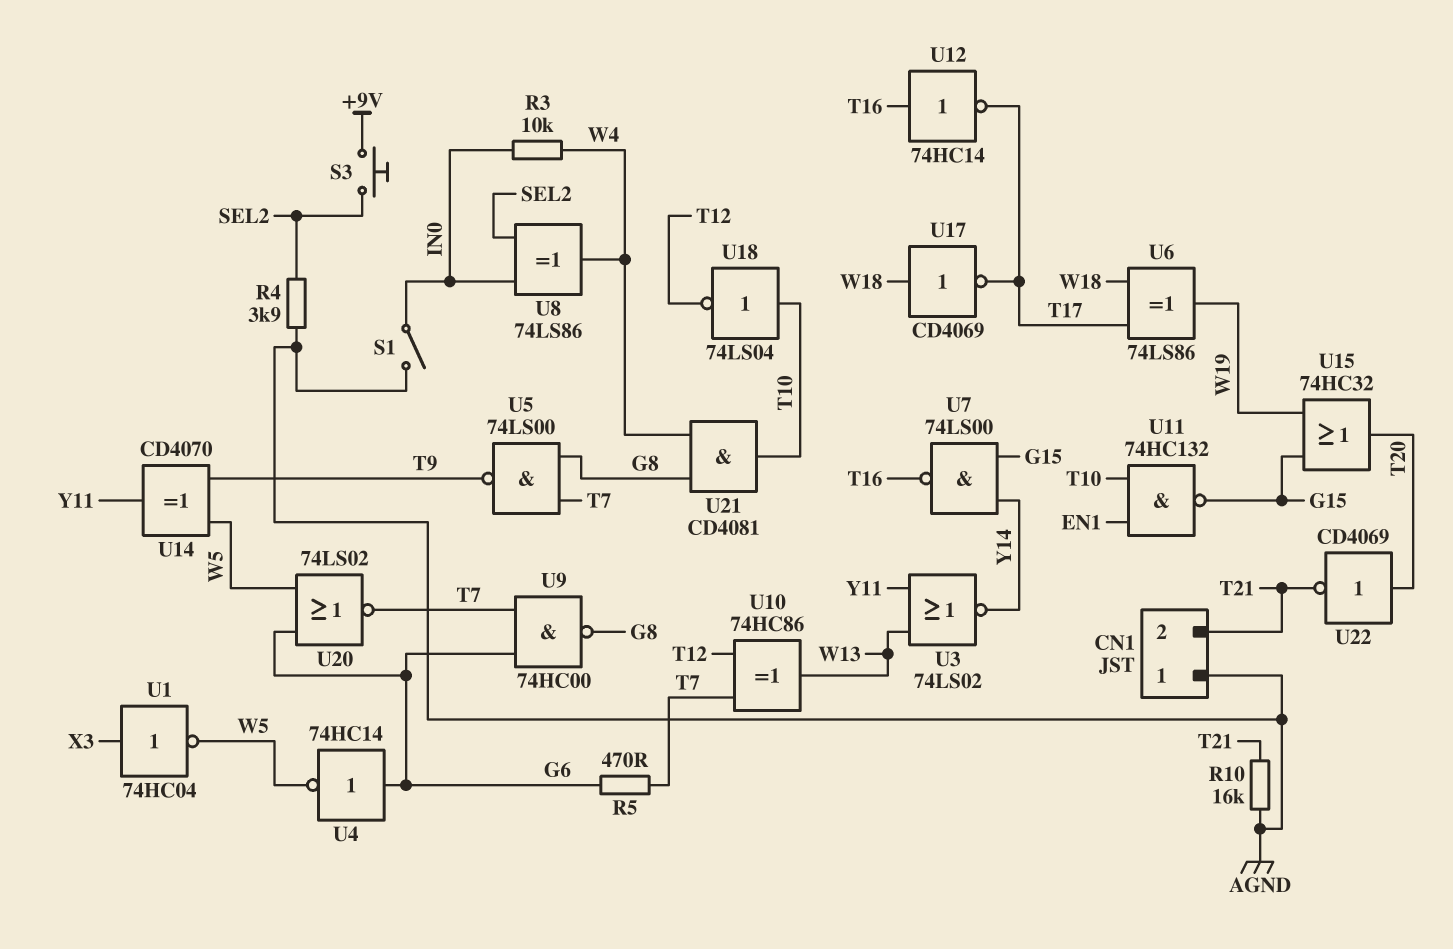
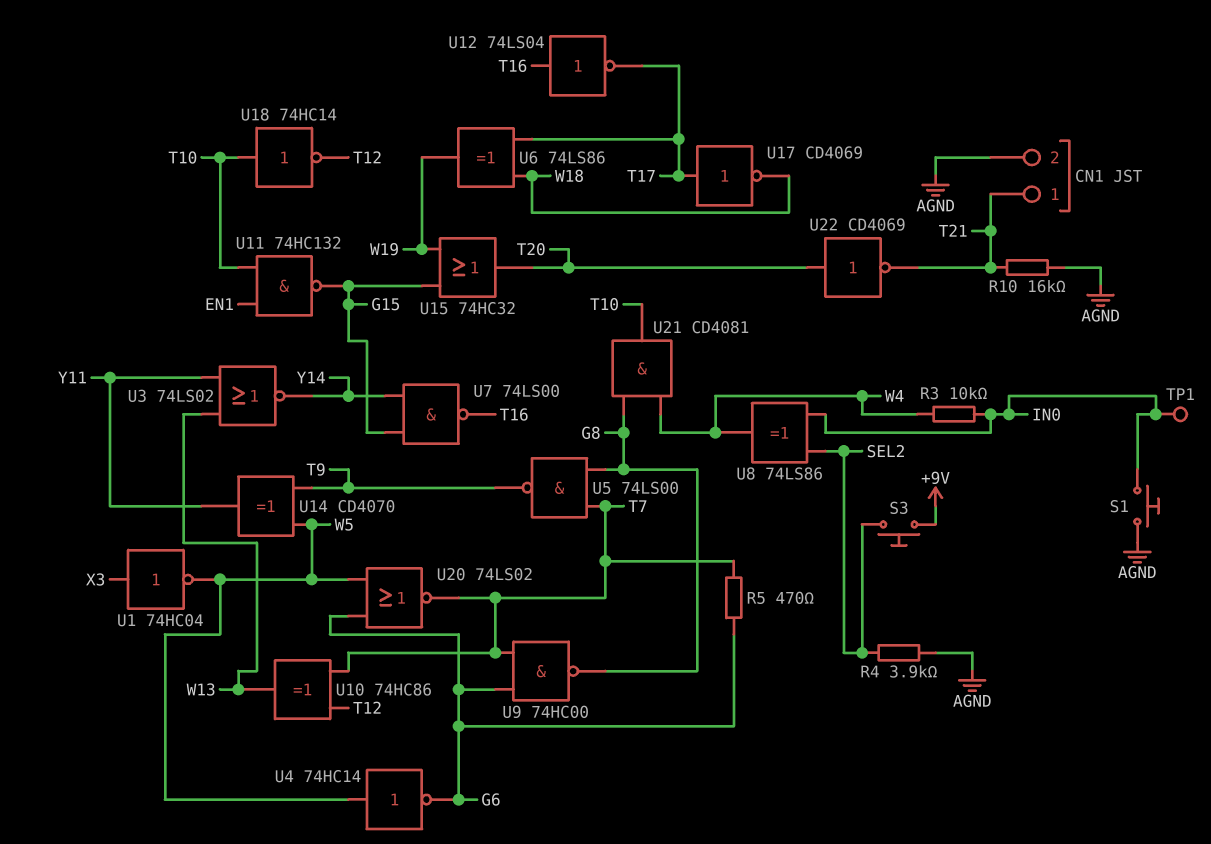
CN1 pin 1: AGND -> T21
CN1 pin 2: T21 -> AGND
S1: switch (AGND, IN0) -> button (AGND, IN0)
TP1: none -> test point (IN0)
U4: NOT 74HC14 (in G6, out W5) -> NOT 74HC14 (in W5, out G6)
U12: NOT 74HC14 (in T16, out T17) -> NOT 74LS04 (in T16, out T17)
U17: NOT CD4069 (in W18, out T17) -> NOT CD4069 (in T17, out W18)
U18: NOT 74LS04 (in T10, out T12) -> NOT 74HC14 (in T10, out T12)

